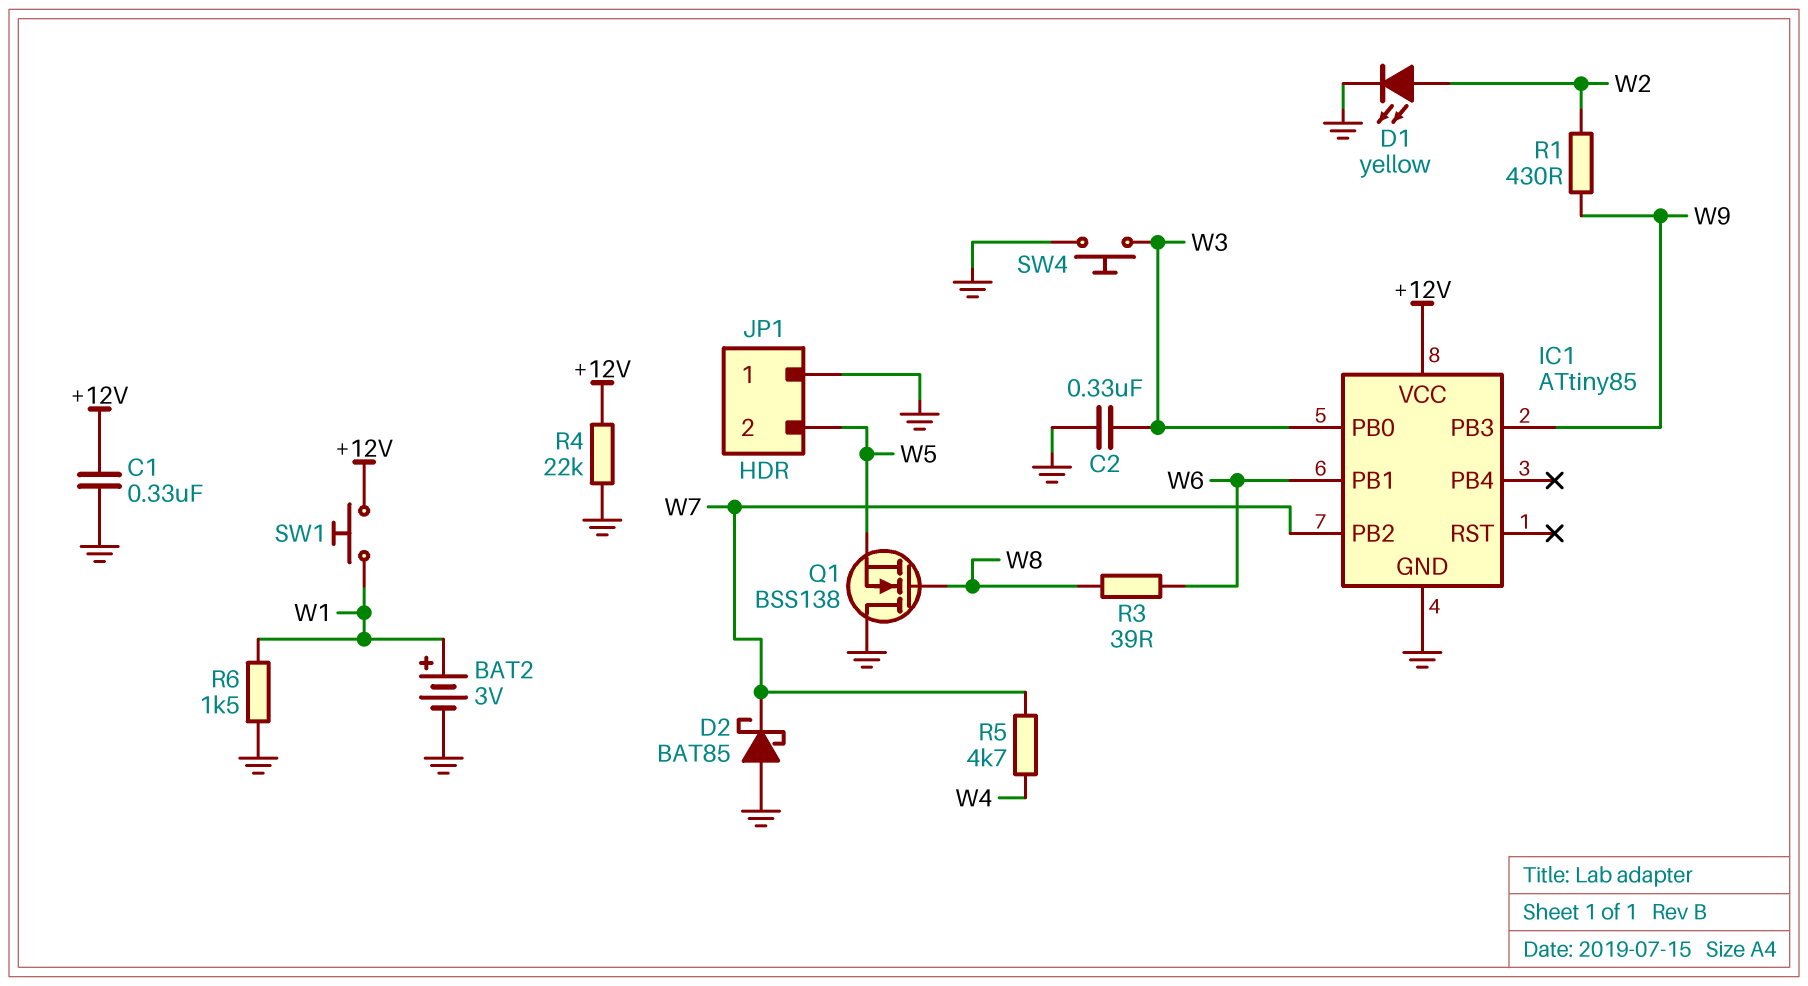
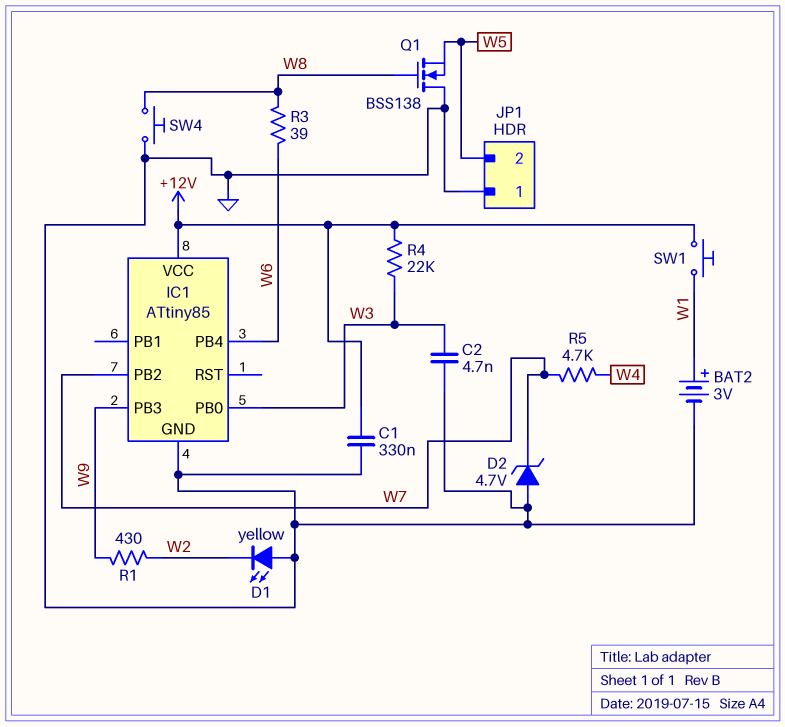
C2: 330nF (GND, W3) -> 4.7nF (GND, W3)
D1: LED yellow (A W2, K GND) -> LED yellow (A GND, K W2)
D2: schottky BAT85 (A GND, K W7) -> zener 4.7V (A GND, K W7)
IC1 pin PB1: W6 -> none
IC1 pin PB4: none -> W6
R4: 22k (+12V, GND) -> 22k (+12V, W3)
R6: 1.5k (GND, W1) -> none
SW4: button (GND, W3) -> button (GND, W8)

